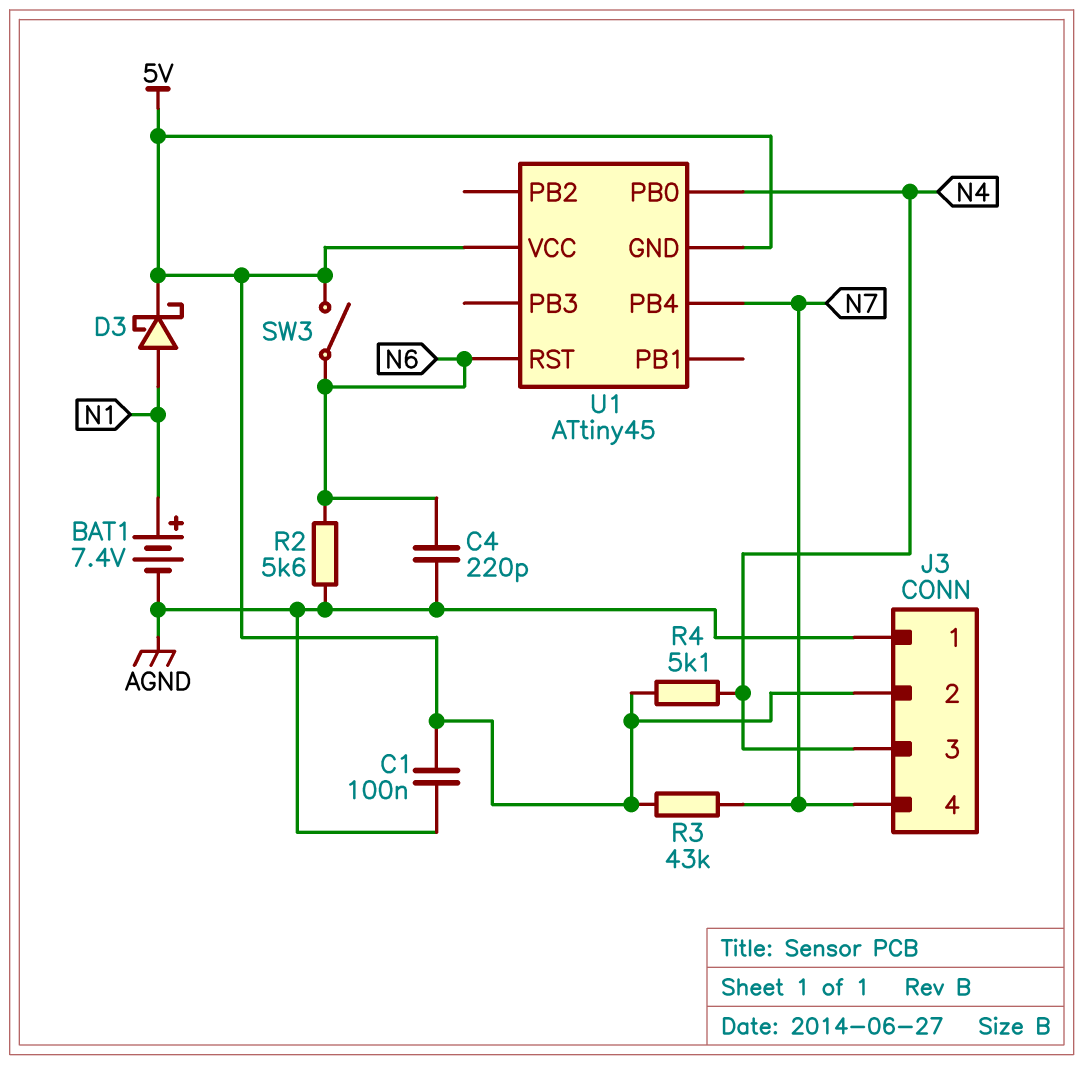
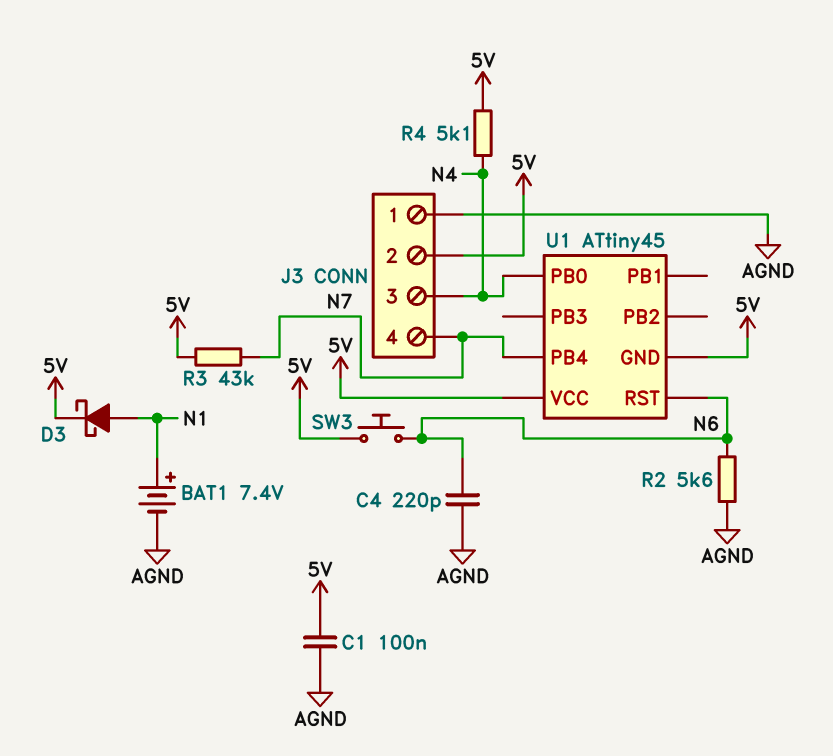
SW3: switch (5V, N6) -> button (5V, N6)

